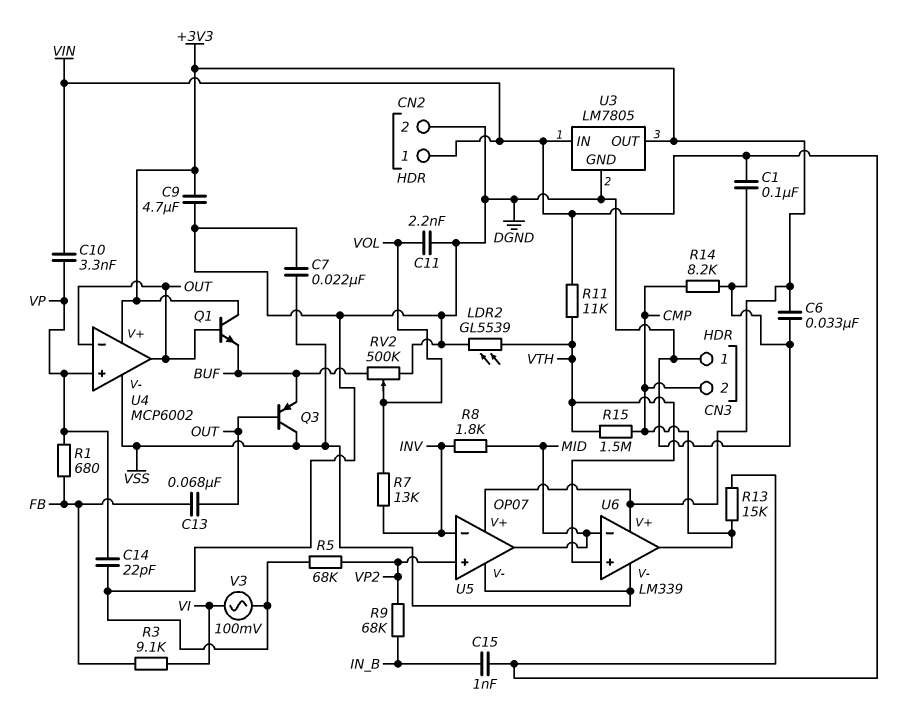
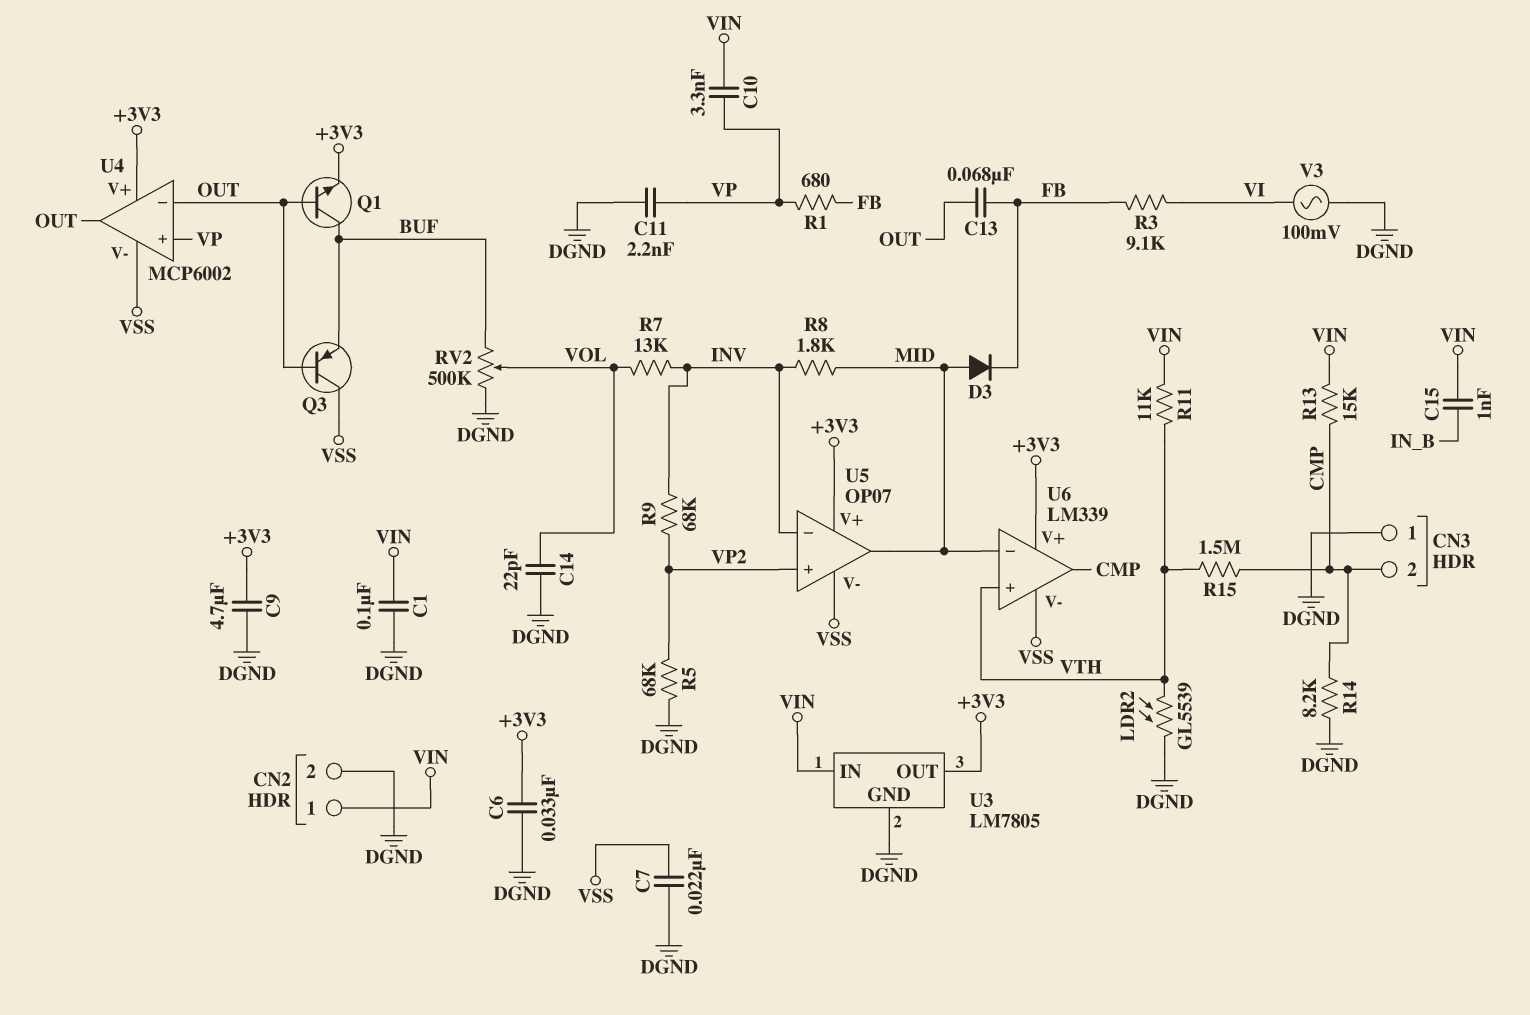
C11: 2.2nF (DGND, VOL) -> 2.2nF (DGND, VP)
C14: 22pF (DGND, VP) -> 22pF (DGND, VOL)
D3: none -> diode (A MID, K FB)
Q1: NPN (B OUT, C +3V3, E BUF) -> NPN (B OUT, C BUF, E +3V3)
R9: 68k (IN_B, VP2) -> 68k (INV, VP2)

